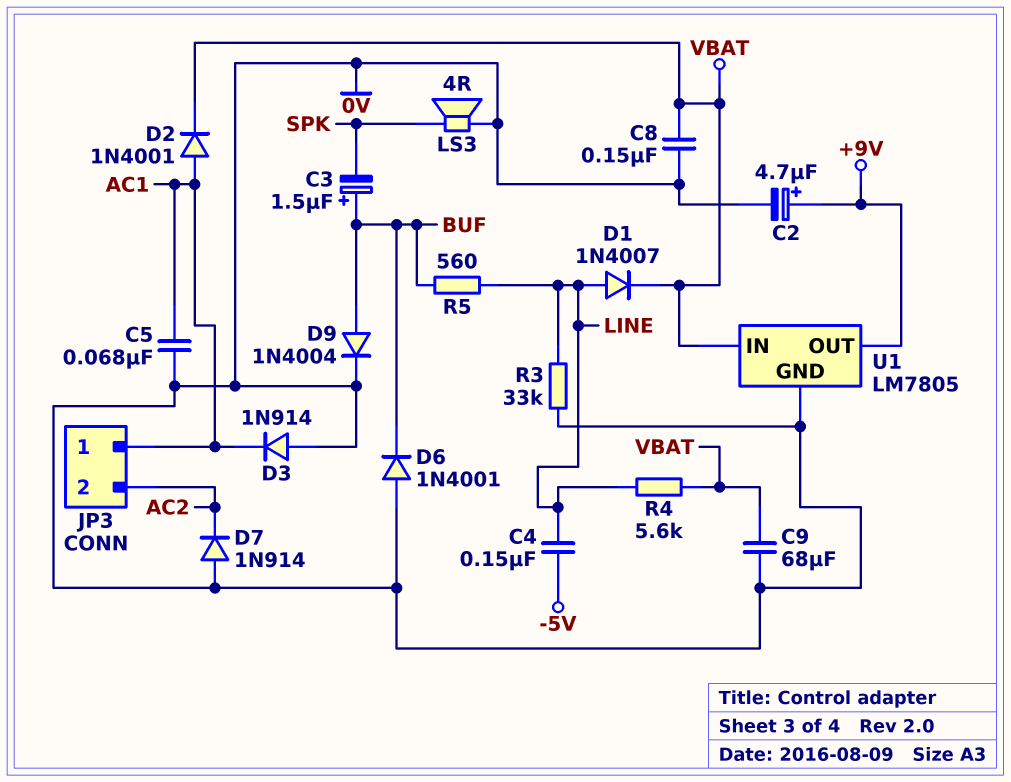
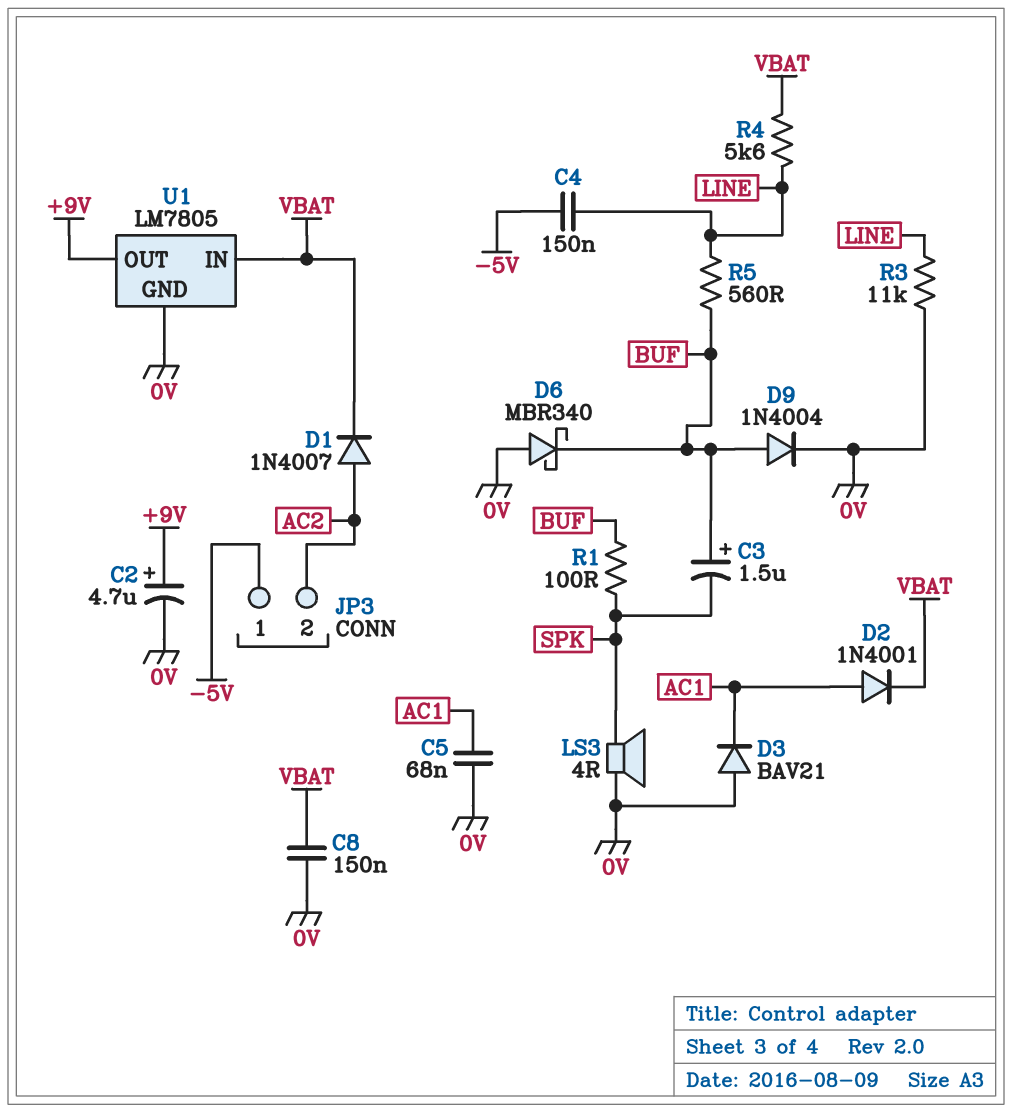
C9: 68uF (0V, VBAT) -> none
D1: diode 1N4007 (A LINE, K VBAT) -> diode 1N4007 (A AC2, K VBAT)
D3: diode 1N914 (A 0V, K AC1) -> diode BAV21 (A 0V, K AC1)
D6: diode 1N4001 (A 0V, K BUF) -> schottky MBR340 (A 0V, K BUF)
D7: diode 1N914 (A 0V, K AC2) -> none
JP3 pin 1: AC1 -> -5V
R1: none -> 100 (BUF, SPK)
R3: 33k (0V, LINE) -> 11k (0V, LINE)

